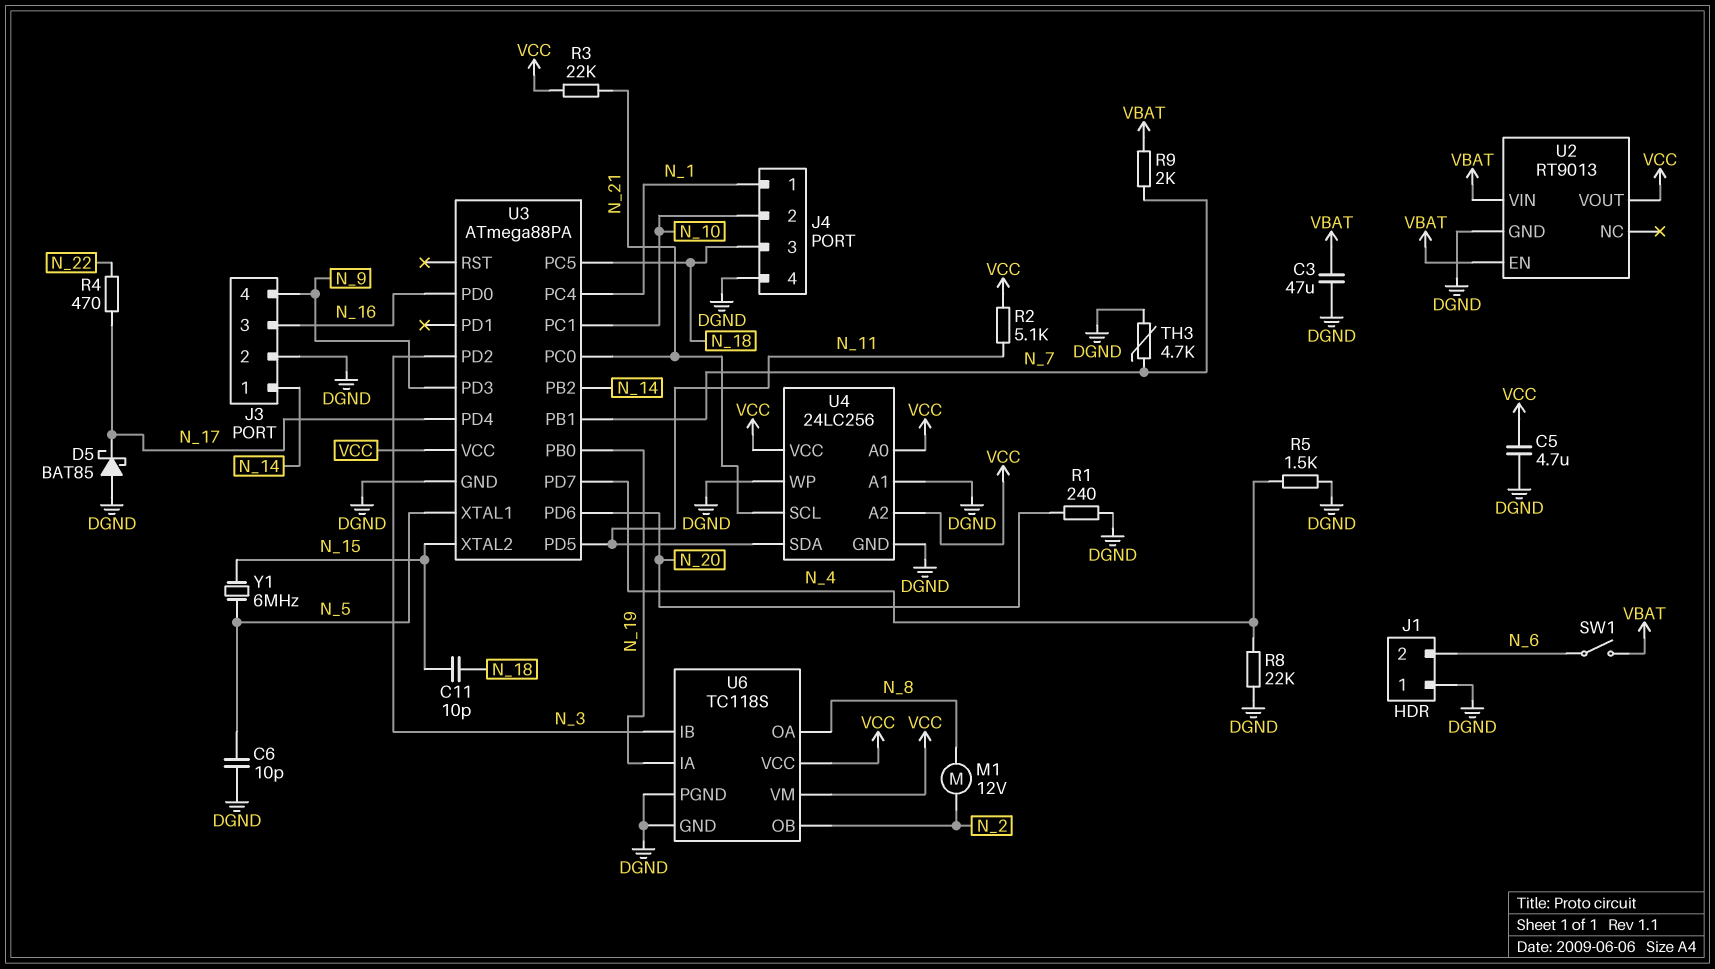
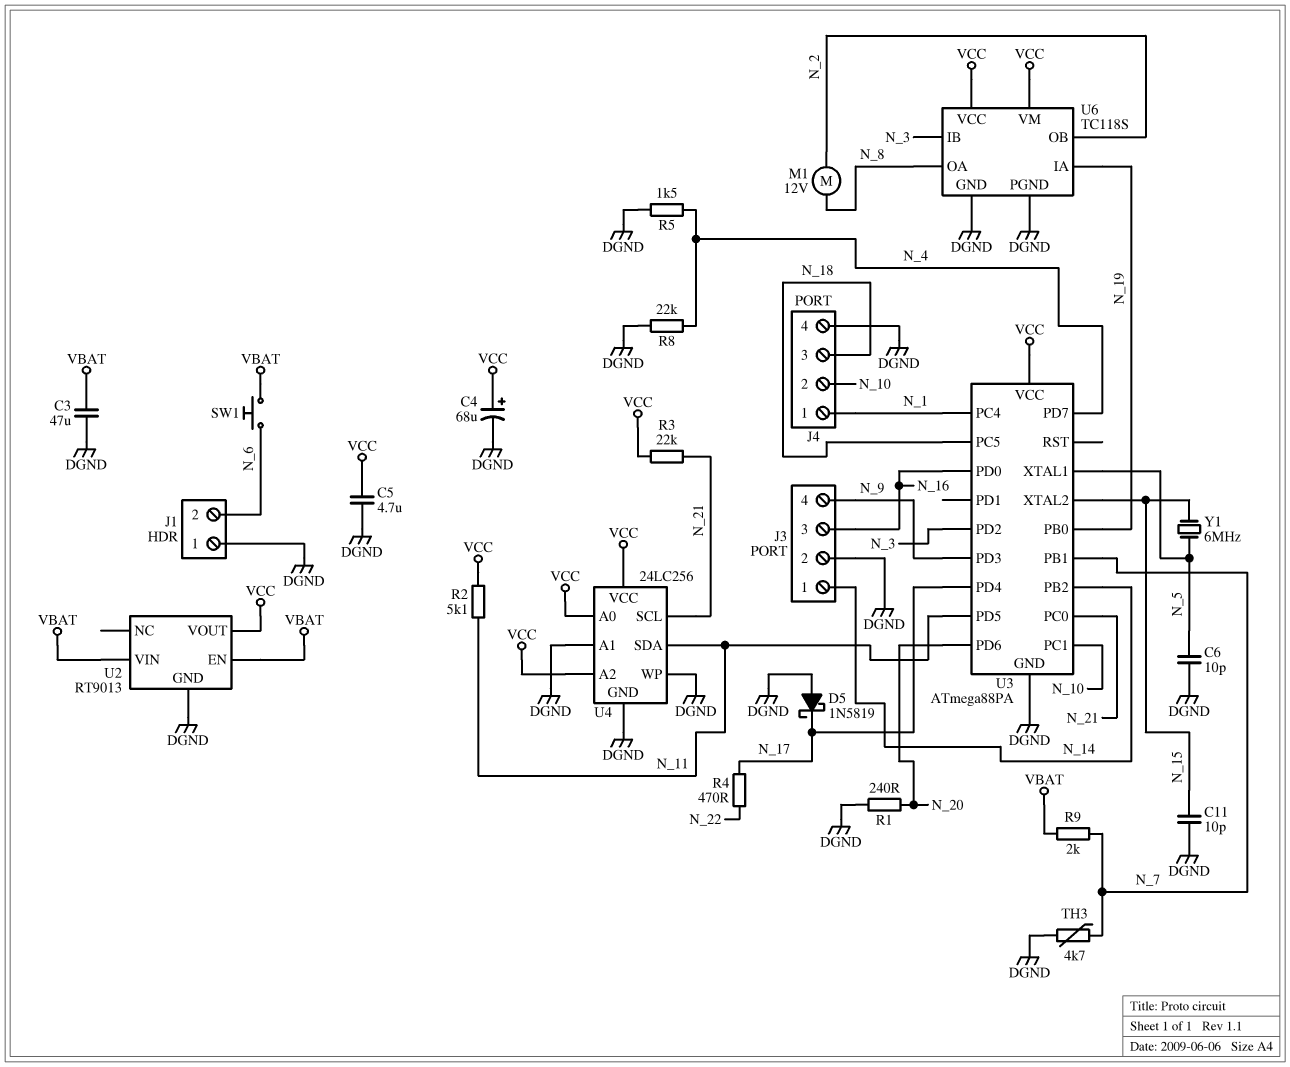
C4: none -> 68uF (plus VCC, minus DGND)
C11: 10pF (N_15, N_18) -> 10pF (DGND, N_15)
D5: schottky BAT85 (A DGND, K N_17) -> schottky 1N5819 (A DGND, K N_17)
SW1: switch (N_6, VBAT) -> button (N_6, VBAT)

